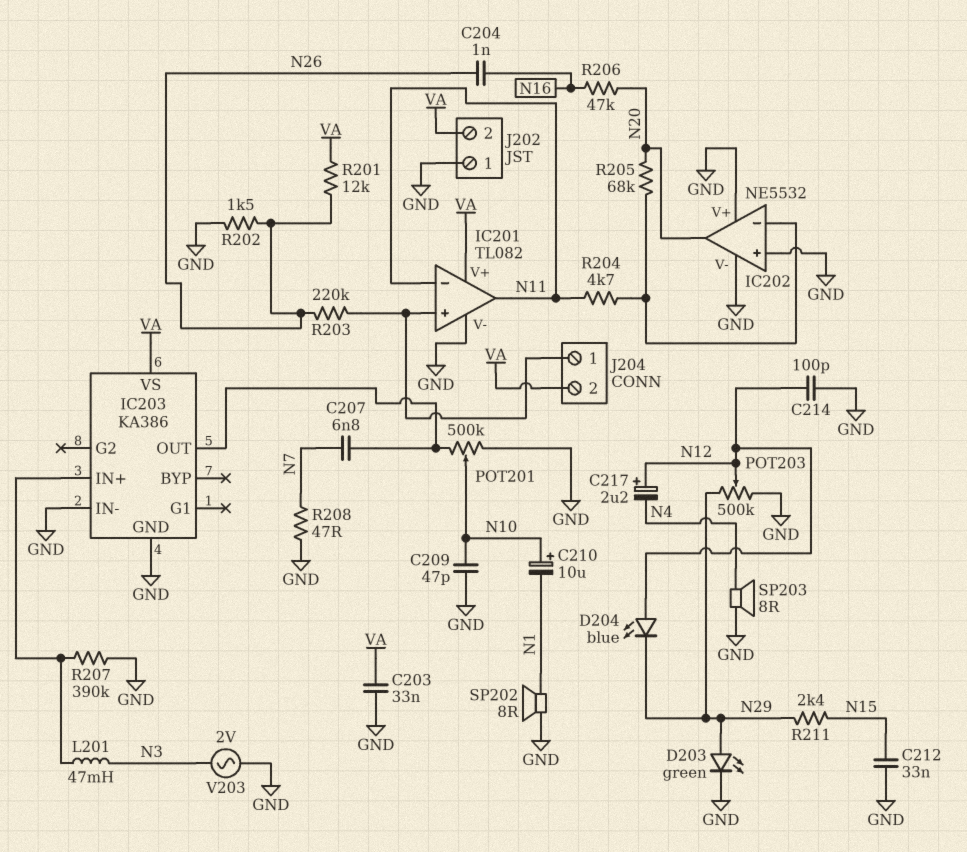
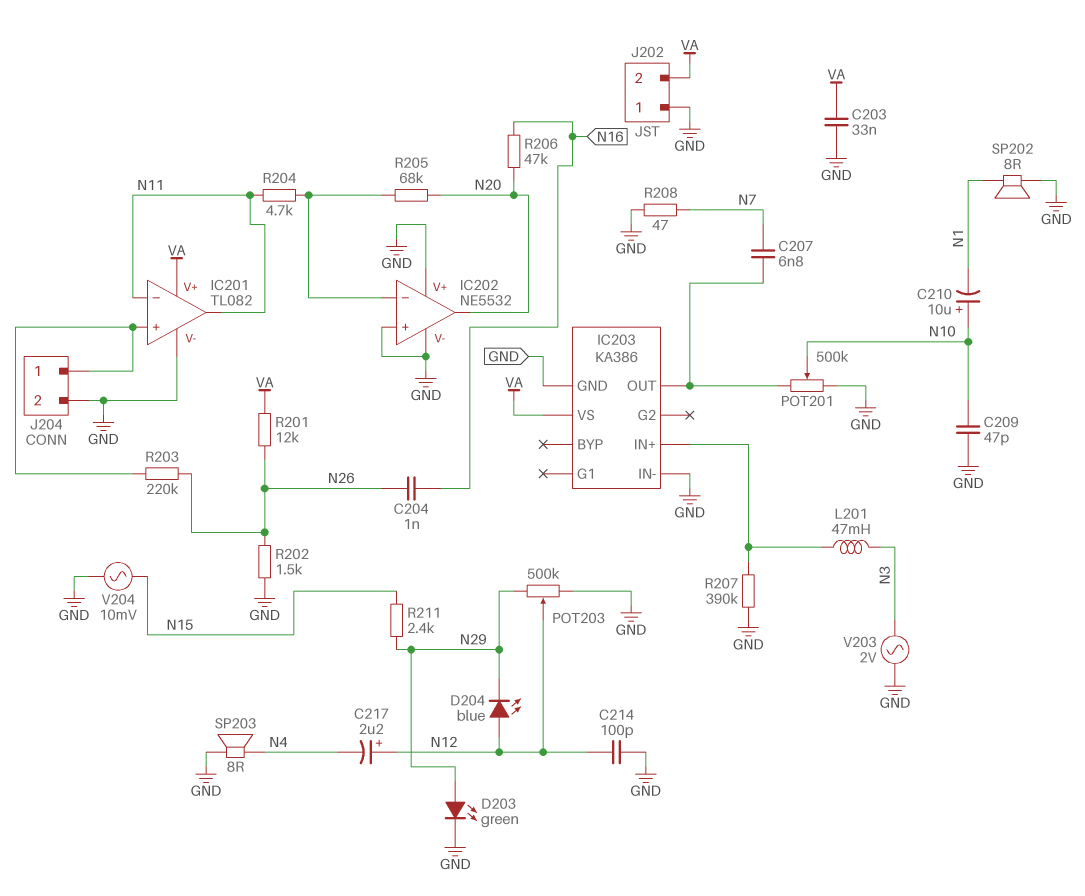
C212: 33nF (GND, N15) -> none
J204 pin 2: VA -> GND
V204: none -> AC 10mV (GND, N15)

